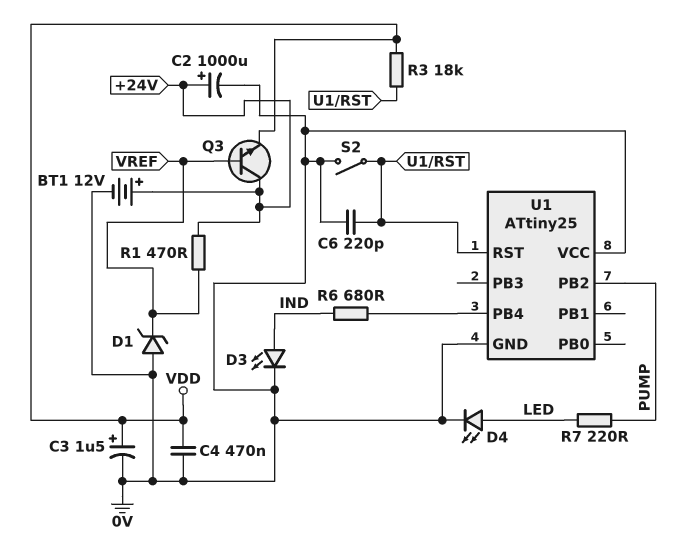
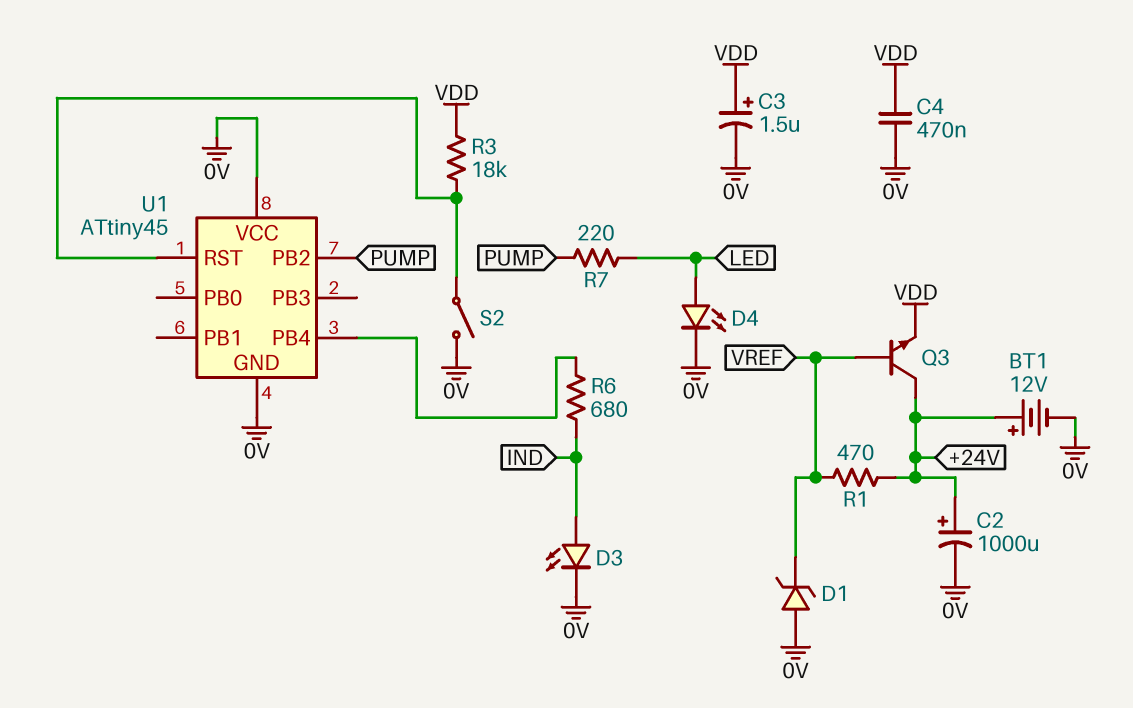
C6: 220pF (0V, U1/RST) -> none
U1: ATtiny25 -> ATtiny45

